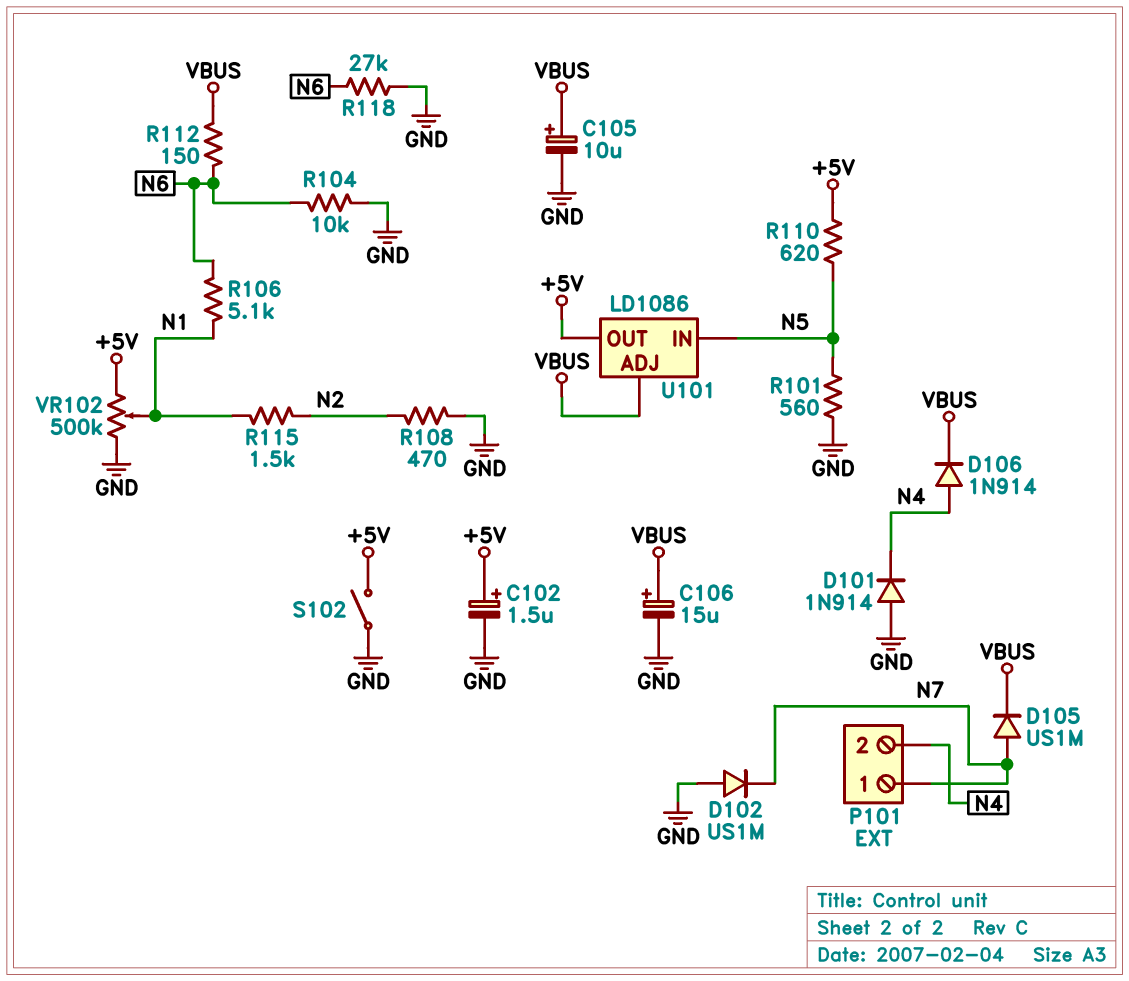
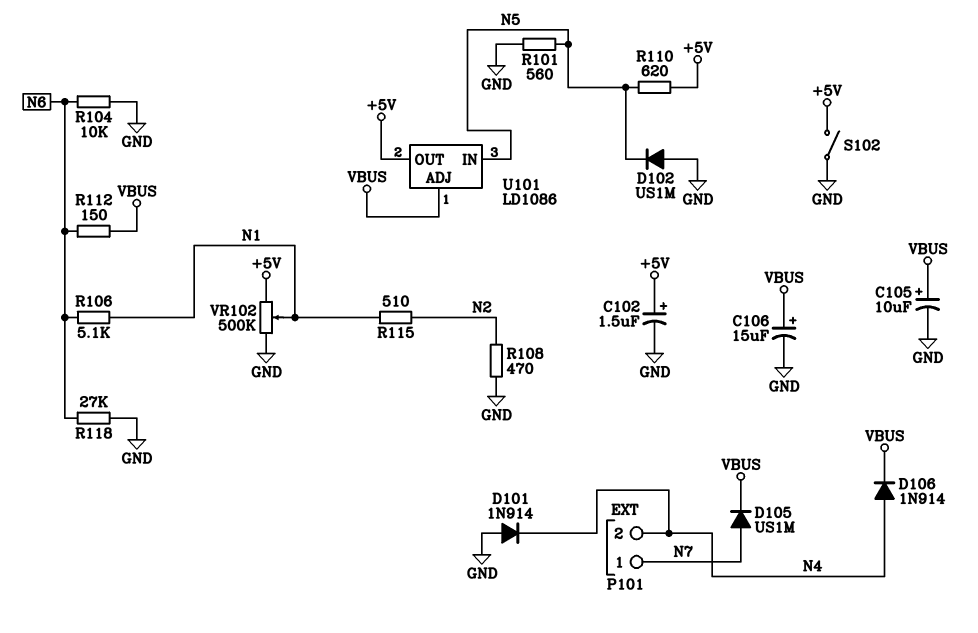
D102: diode US1M (A GND, K N7) -> diode US1M (A GND, K N5)
R115: 1.5k (N1, N2) -> 510 (N1, N2)

